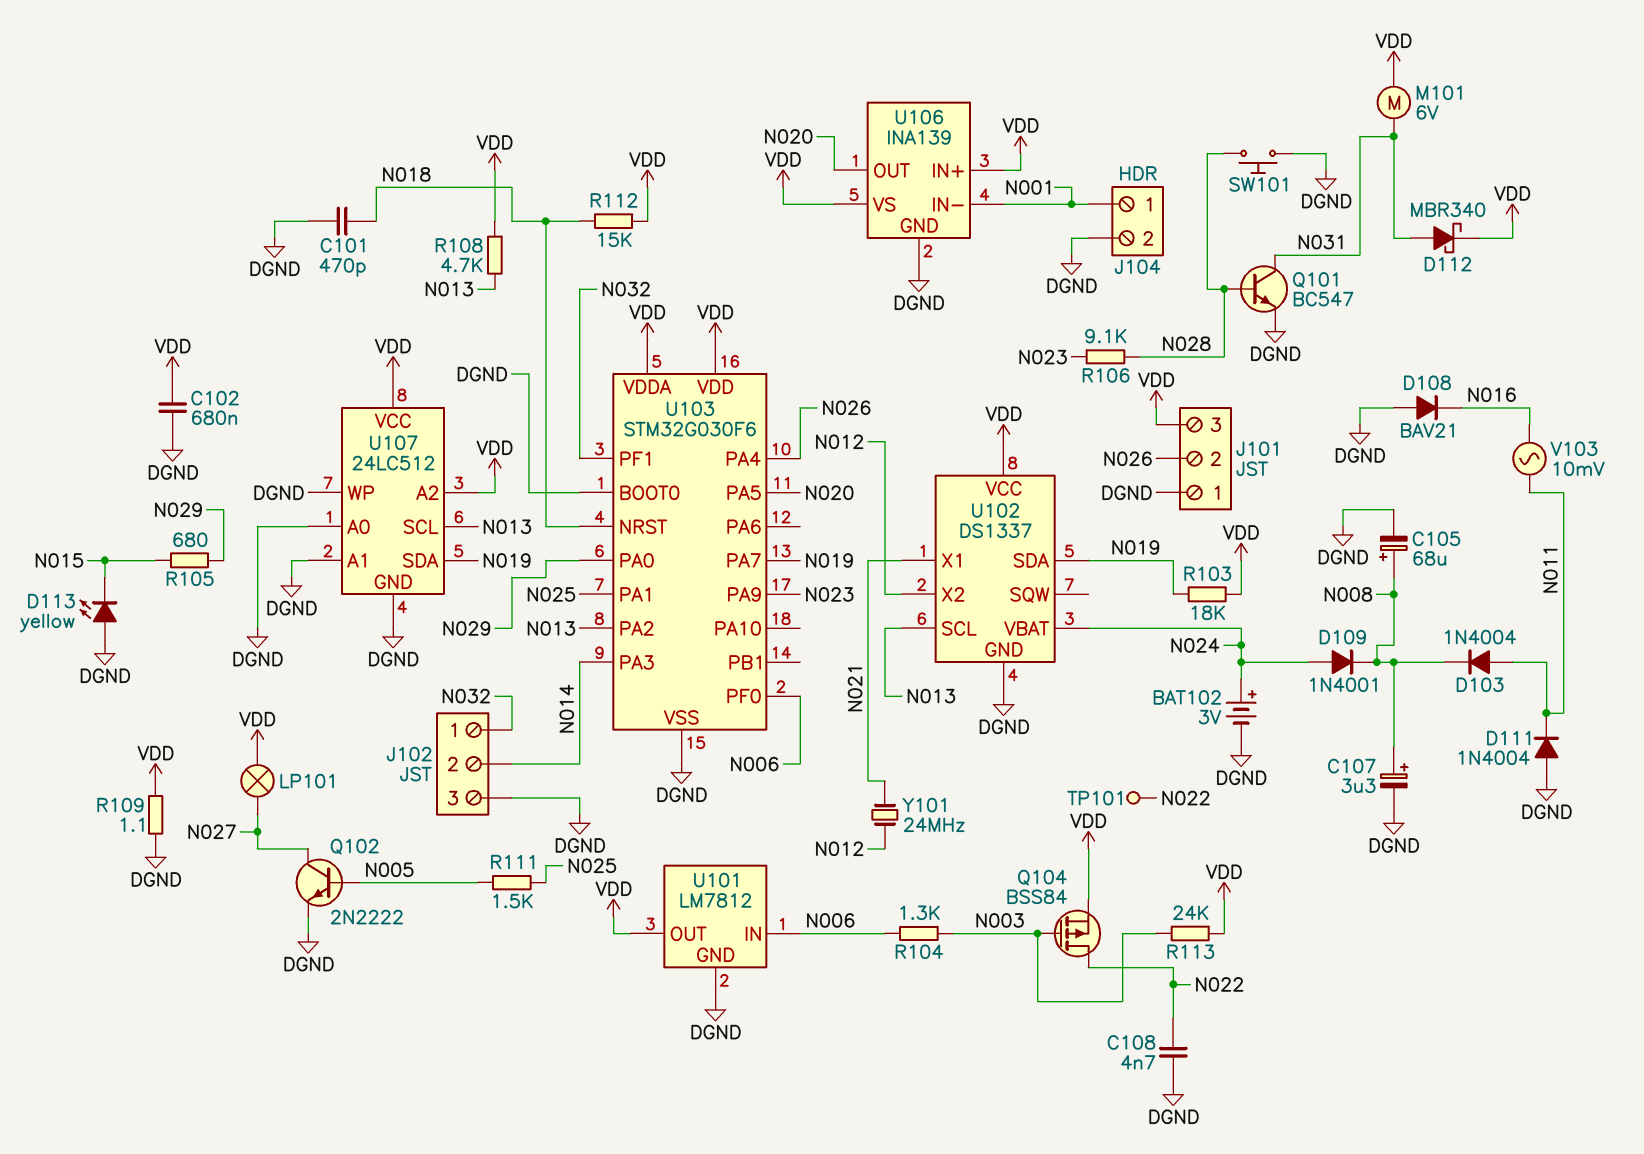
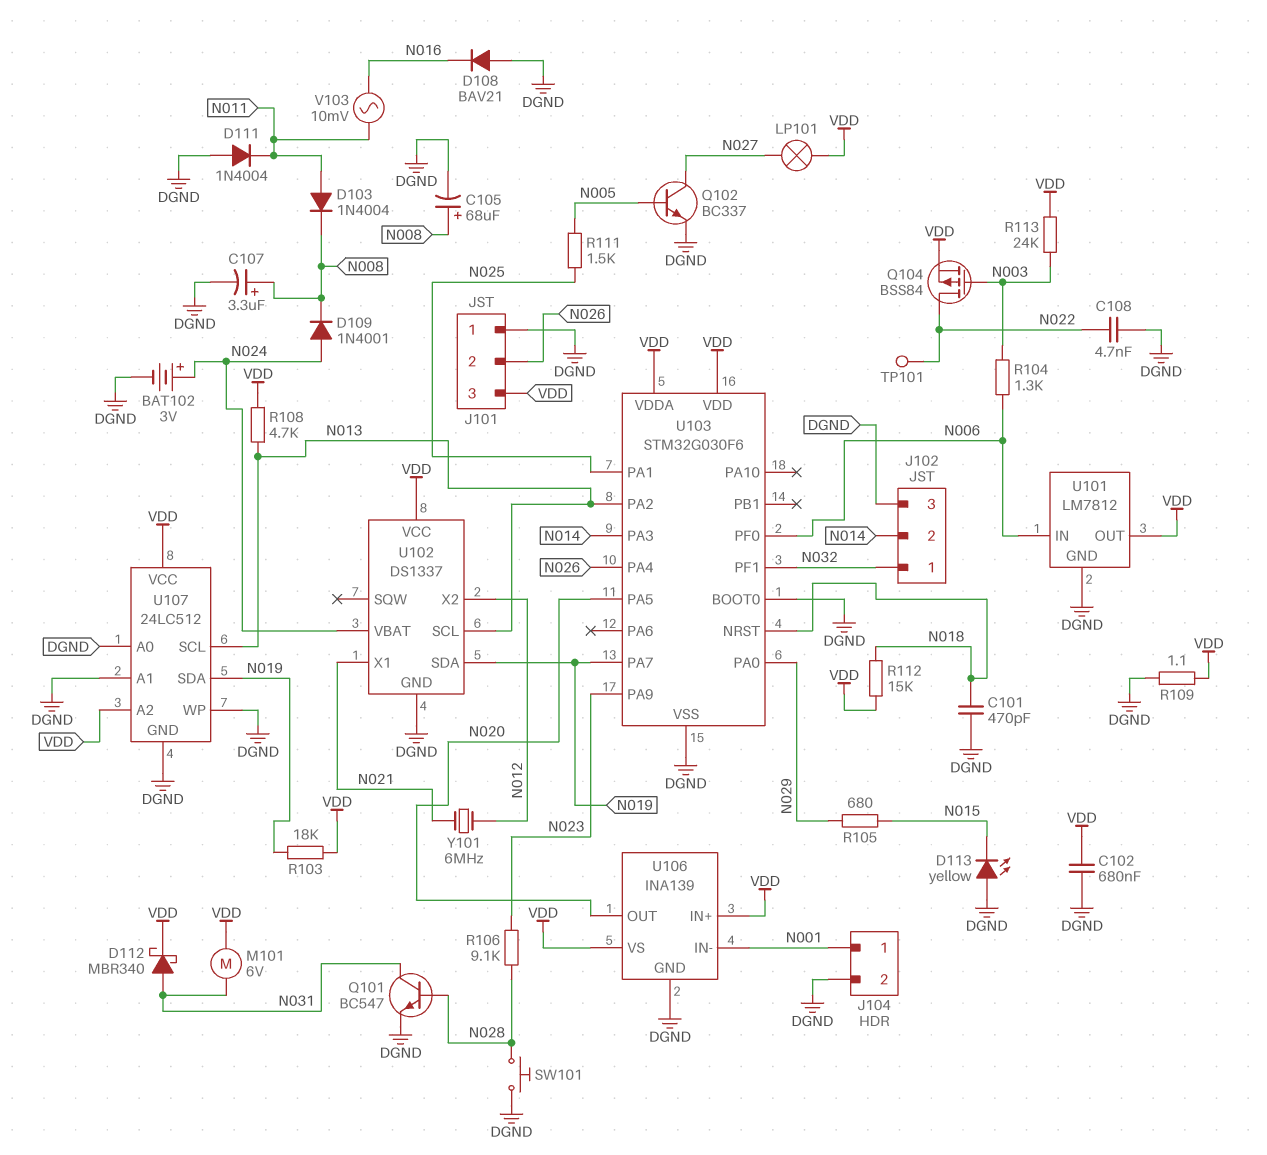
Q102: NPN 2N2222 (B N005, C N027, E DGND) -> NPN BC337 (B N005, C N027, E DGND)
Y101: 24MHz (N012, N021) -> 6MHz (N012, N021)

